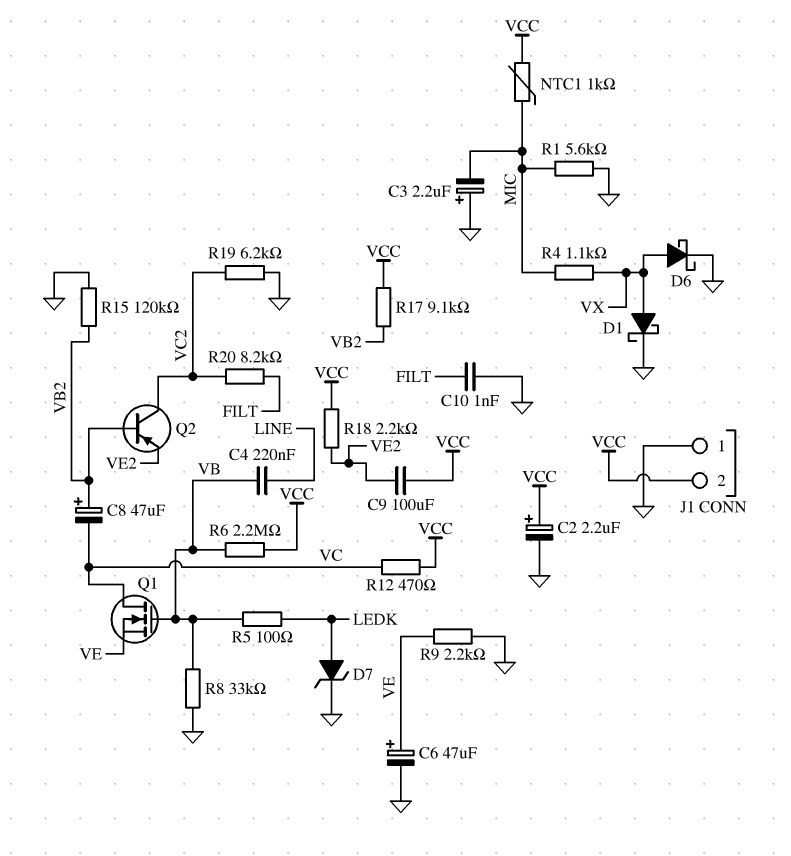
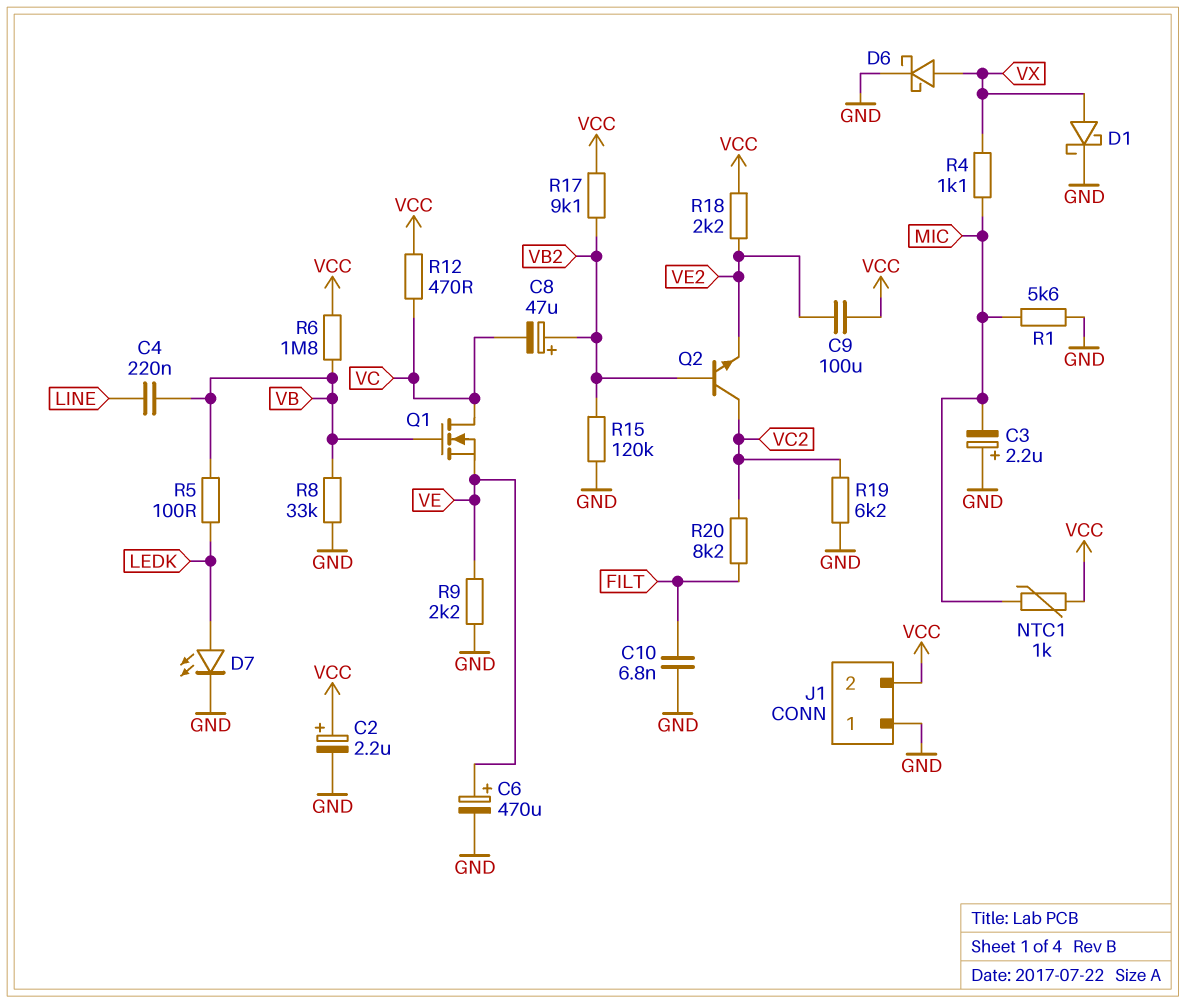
C6: 47uF (plus VE, minus GND) -> 470uF (plus VE, minus GND)
C10: 1nF (FILT, GND) -> 6.8nF (FILT, GND)
D7: zener (A LEDK, K GND) -> LED (A LEDK, K GND)
Q2: PNP (B VB2, C VC2, E VE2) -> NPN (B VB2, C VC2, E VE2)
R6: 2.2M (VB, VCC) -> 1.8M (VB, VCC)

